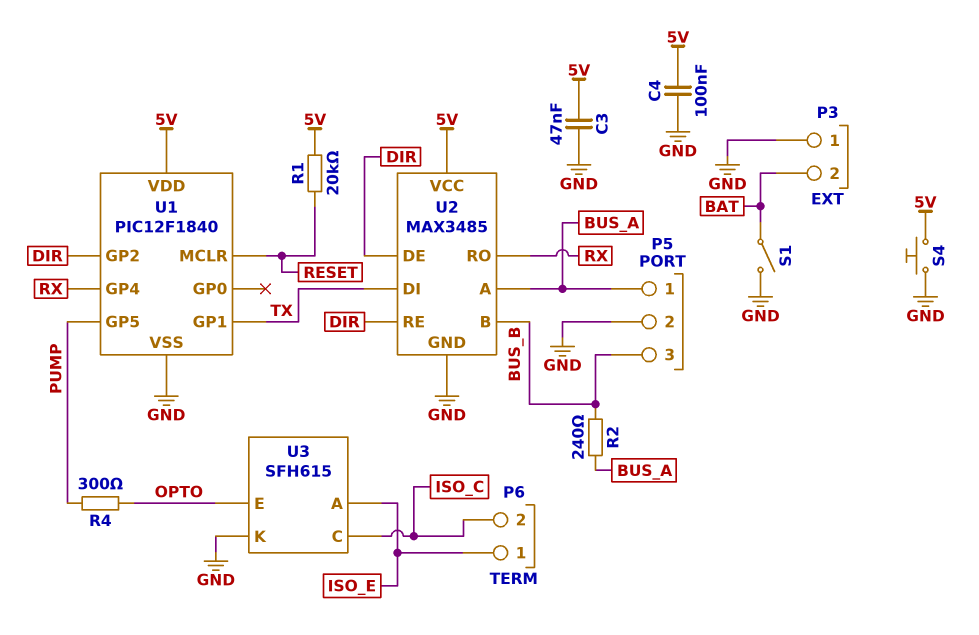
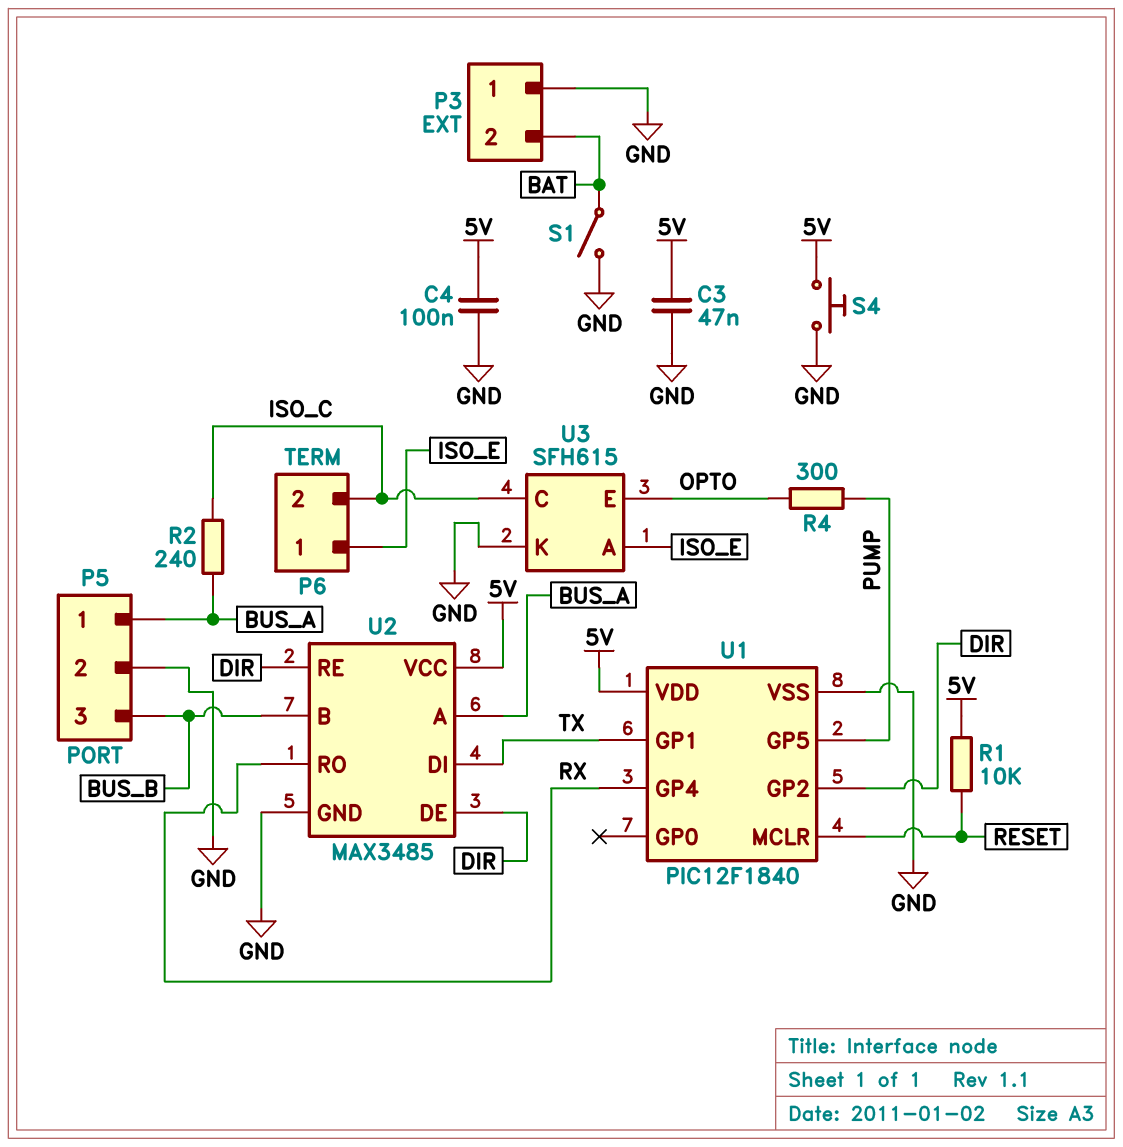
R1: 20k (5V, RESET) -> 10k (5V, RESET)
R2: 240 (BUS_A, BUS_B) -> 240 (BUS_A, ISO_C)

